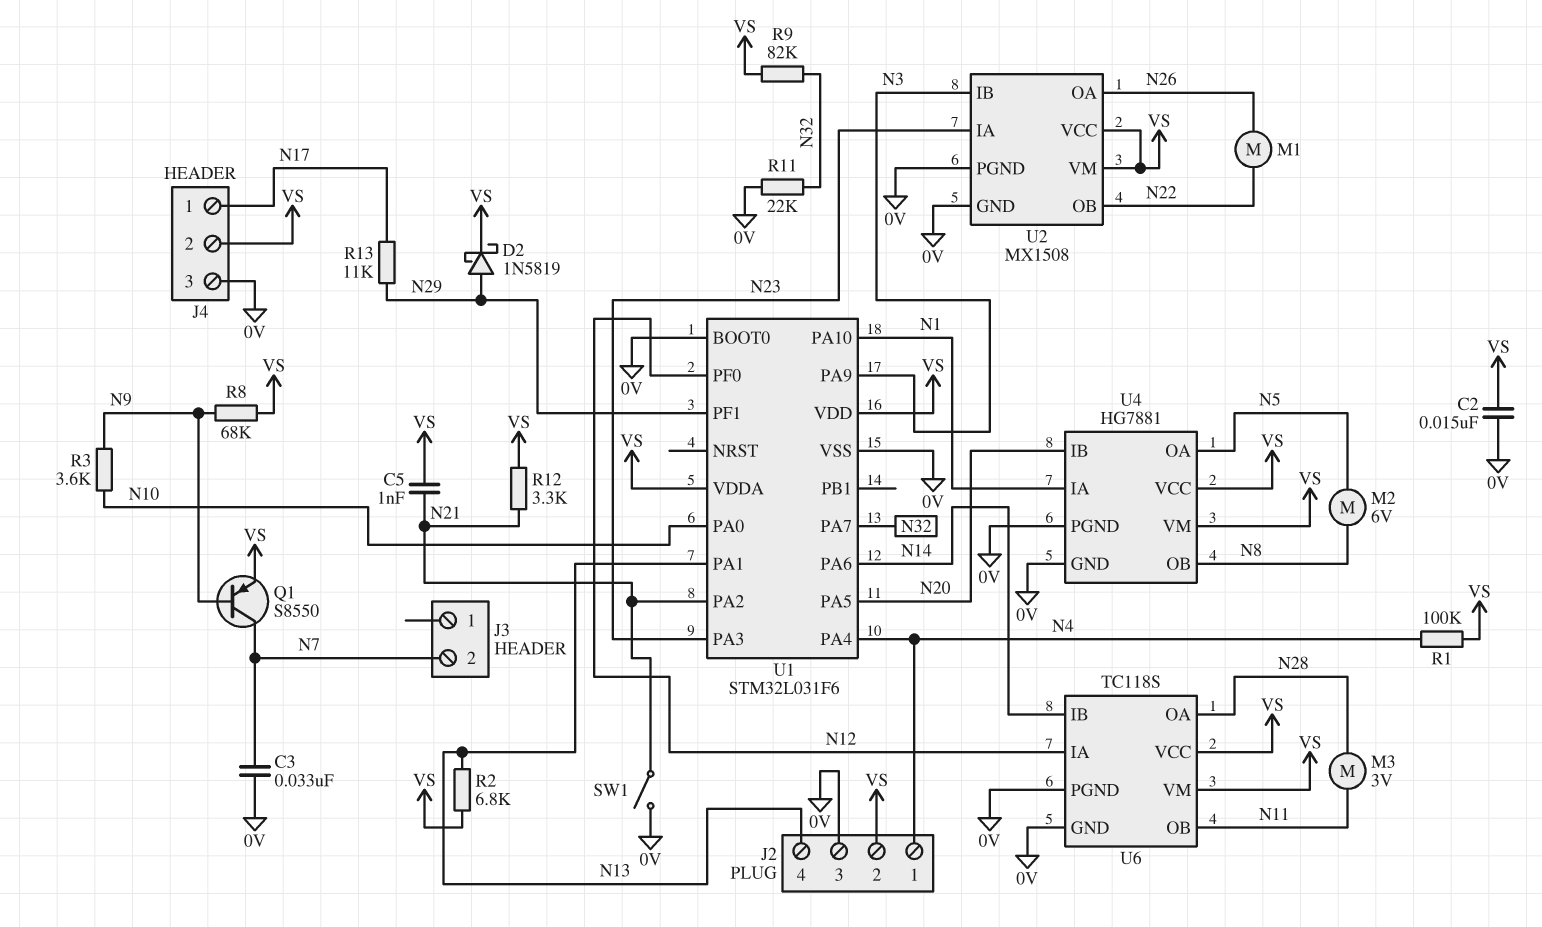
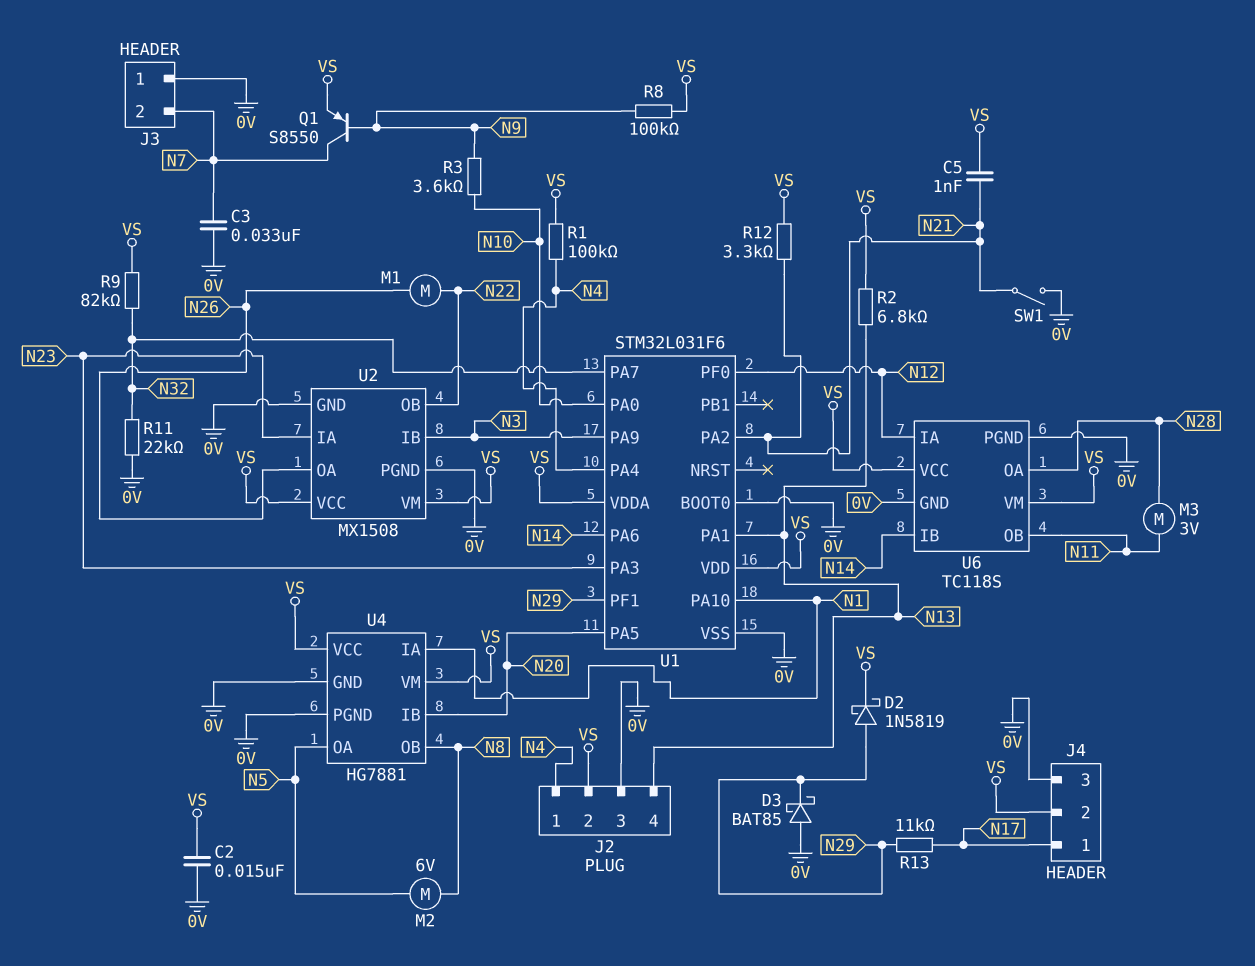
D3: none -> schottky BAT85 (A 0V, K N29)
J3 pin 1: none -> 0V
R8: 68k (N9, VS) -> 100k (N9, VS)

